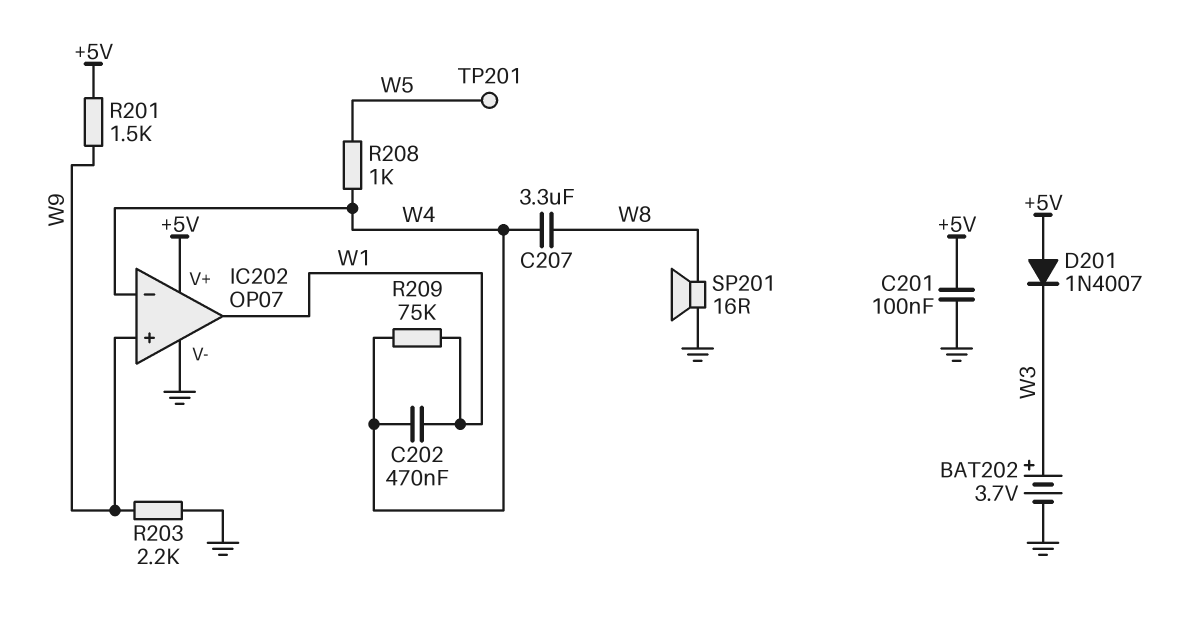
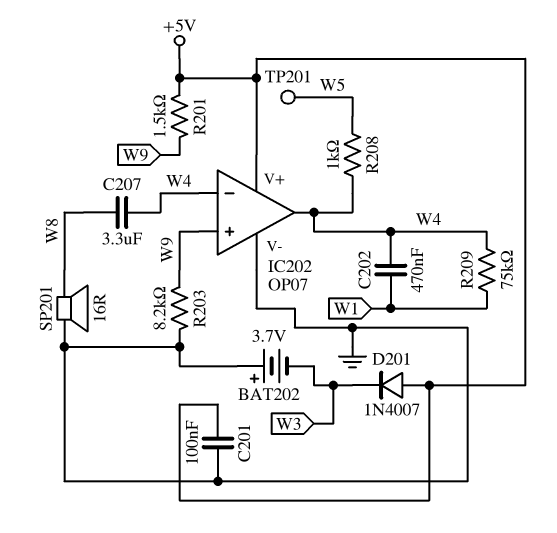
BAT202: 3.7V (plus W3, minus GND) -> 3.7V (plus GND, minus W3)
IC202 pin out: W1 -> W4
R203: 2.2k (GND, W9) -> 8.2k (GND, W9)

